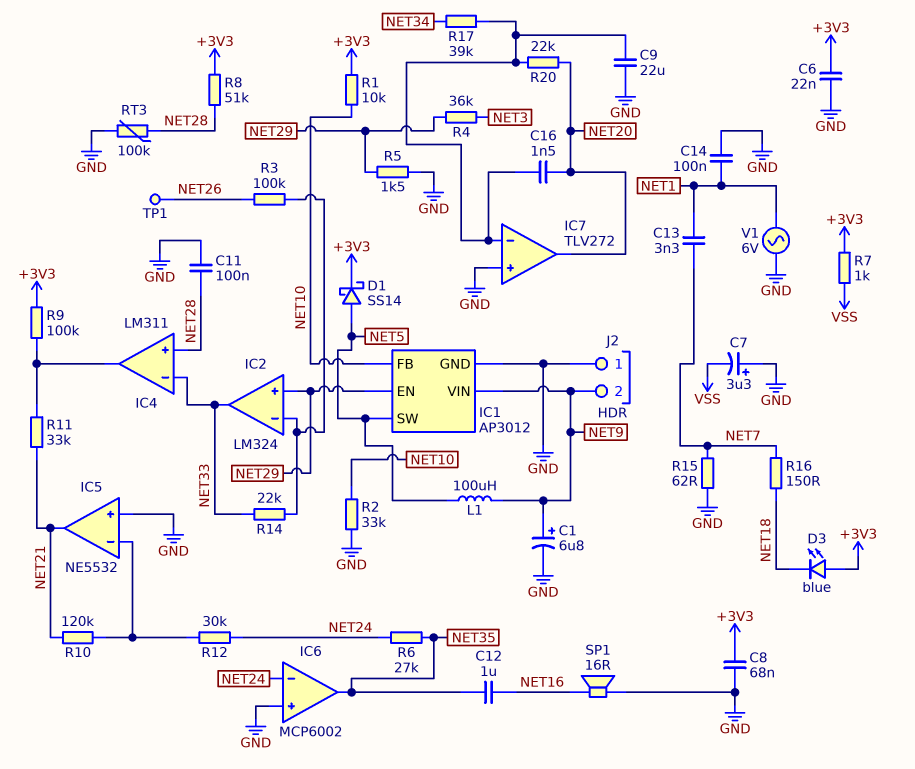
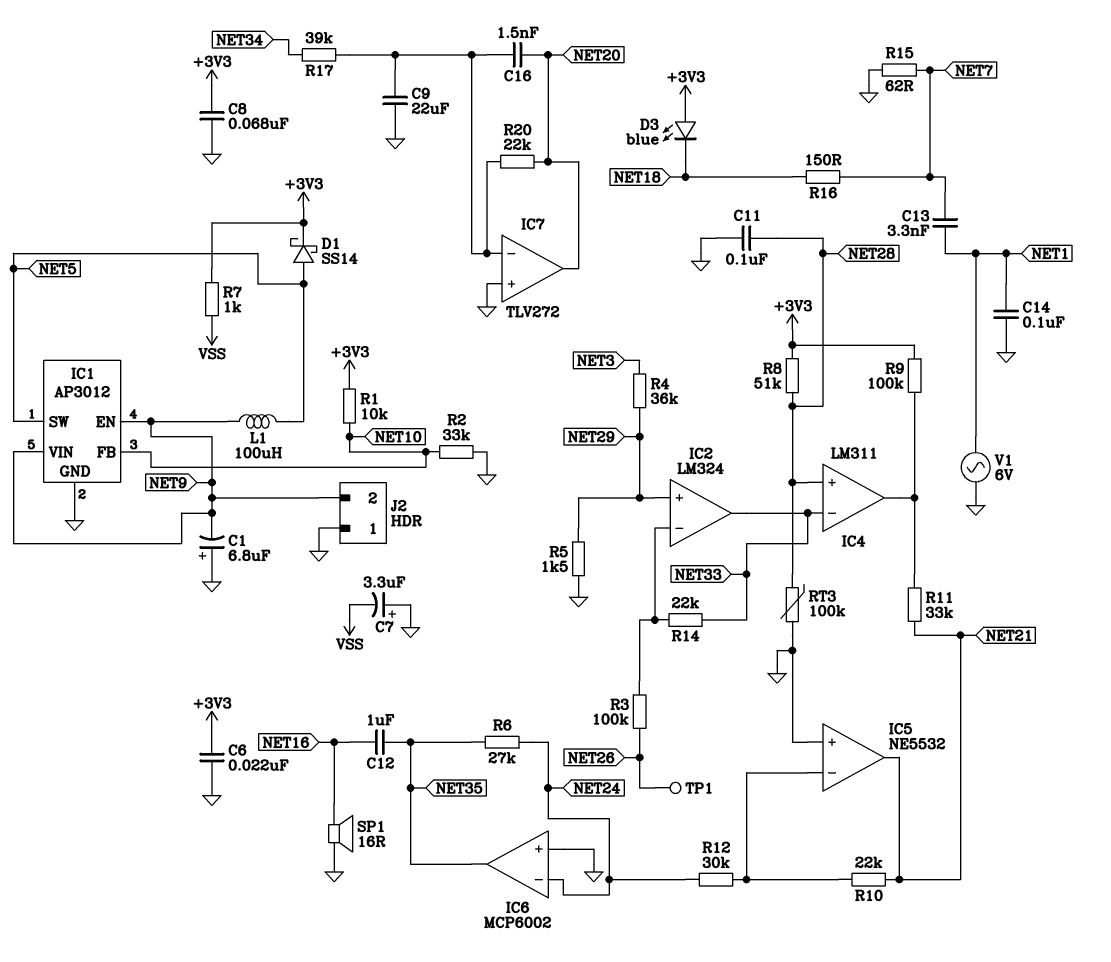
C1: 6.8uF (plus NET9, minus GND) -> 6.8uF (plus GND, minus NET9)
IC1 pin EN: NET29 -> NET9
R10: 120k (IC5/in-, NET21) -> 22k (IC5/in-, NET21)

